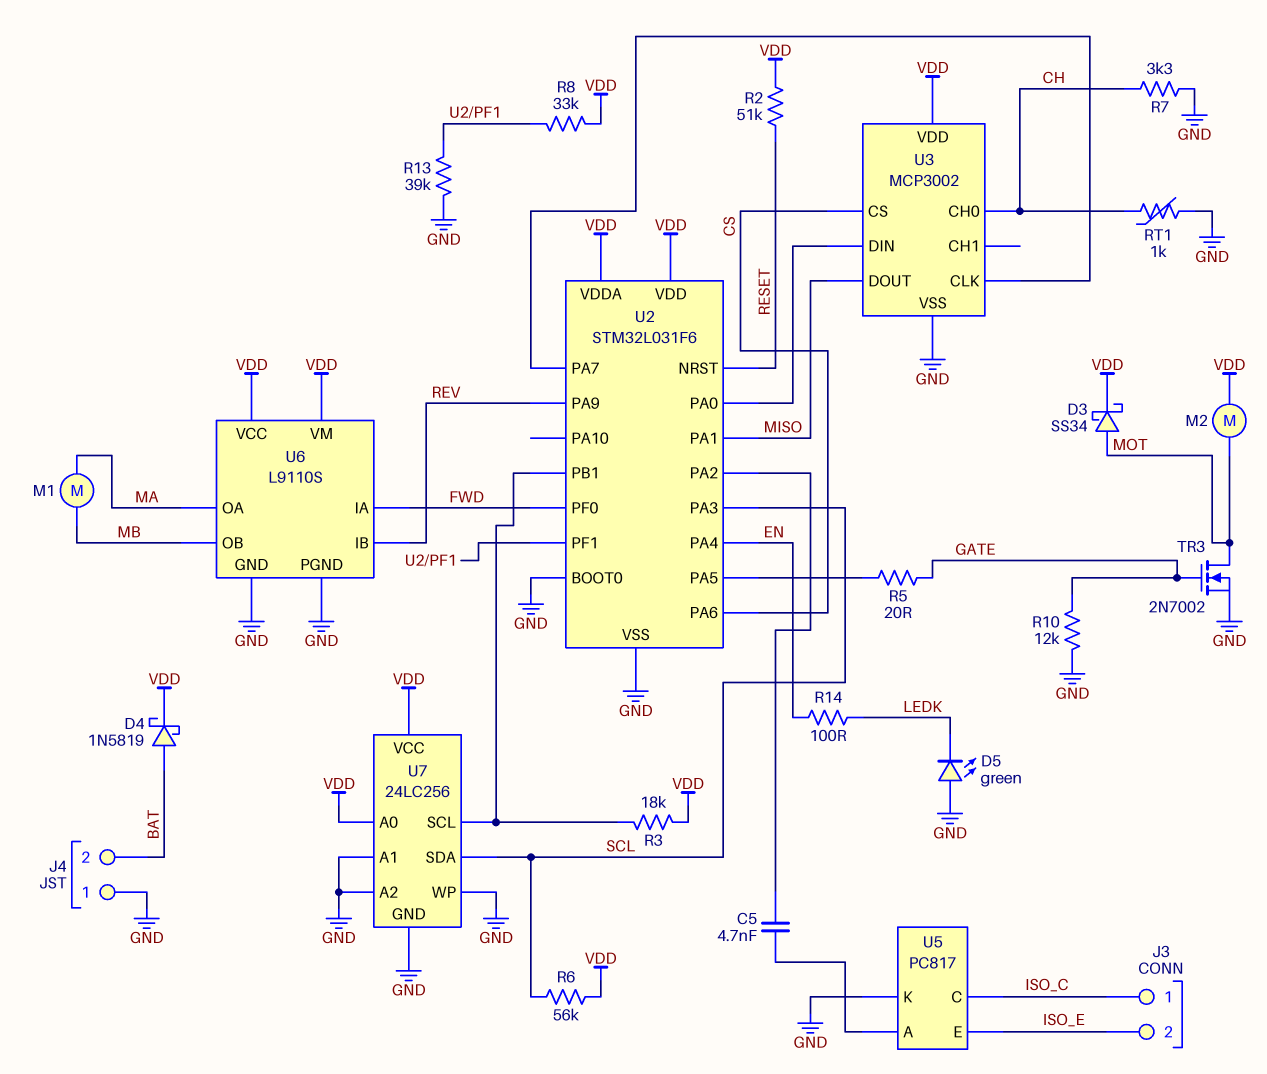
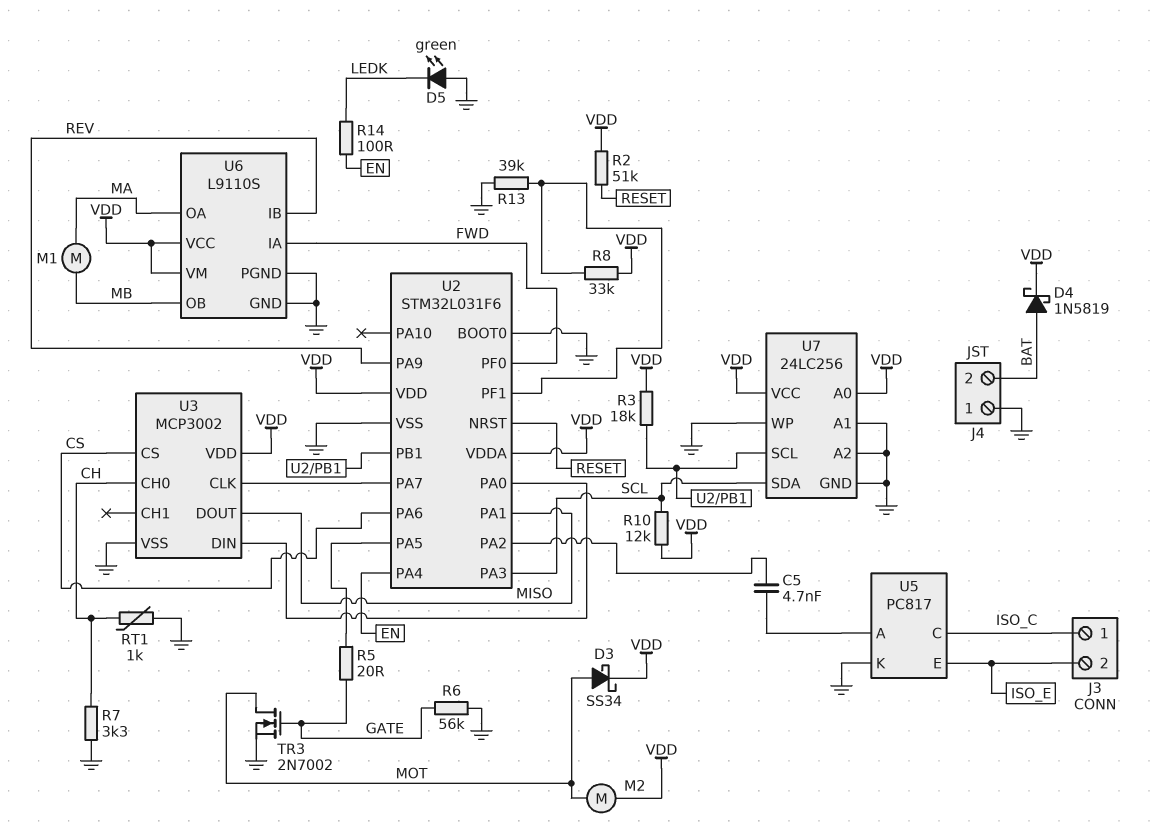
R6: 56k (SCL, VDD) -> 56k (GATE, GND)
R10: 12k (GATE, GND) -> 12k (SCL, VDD)

